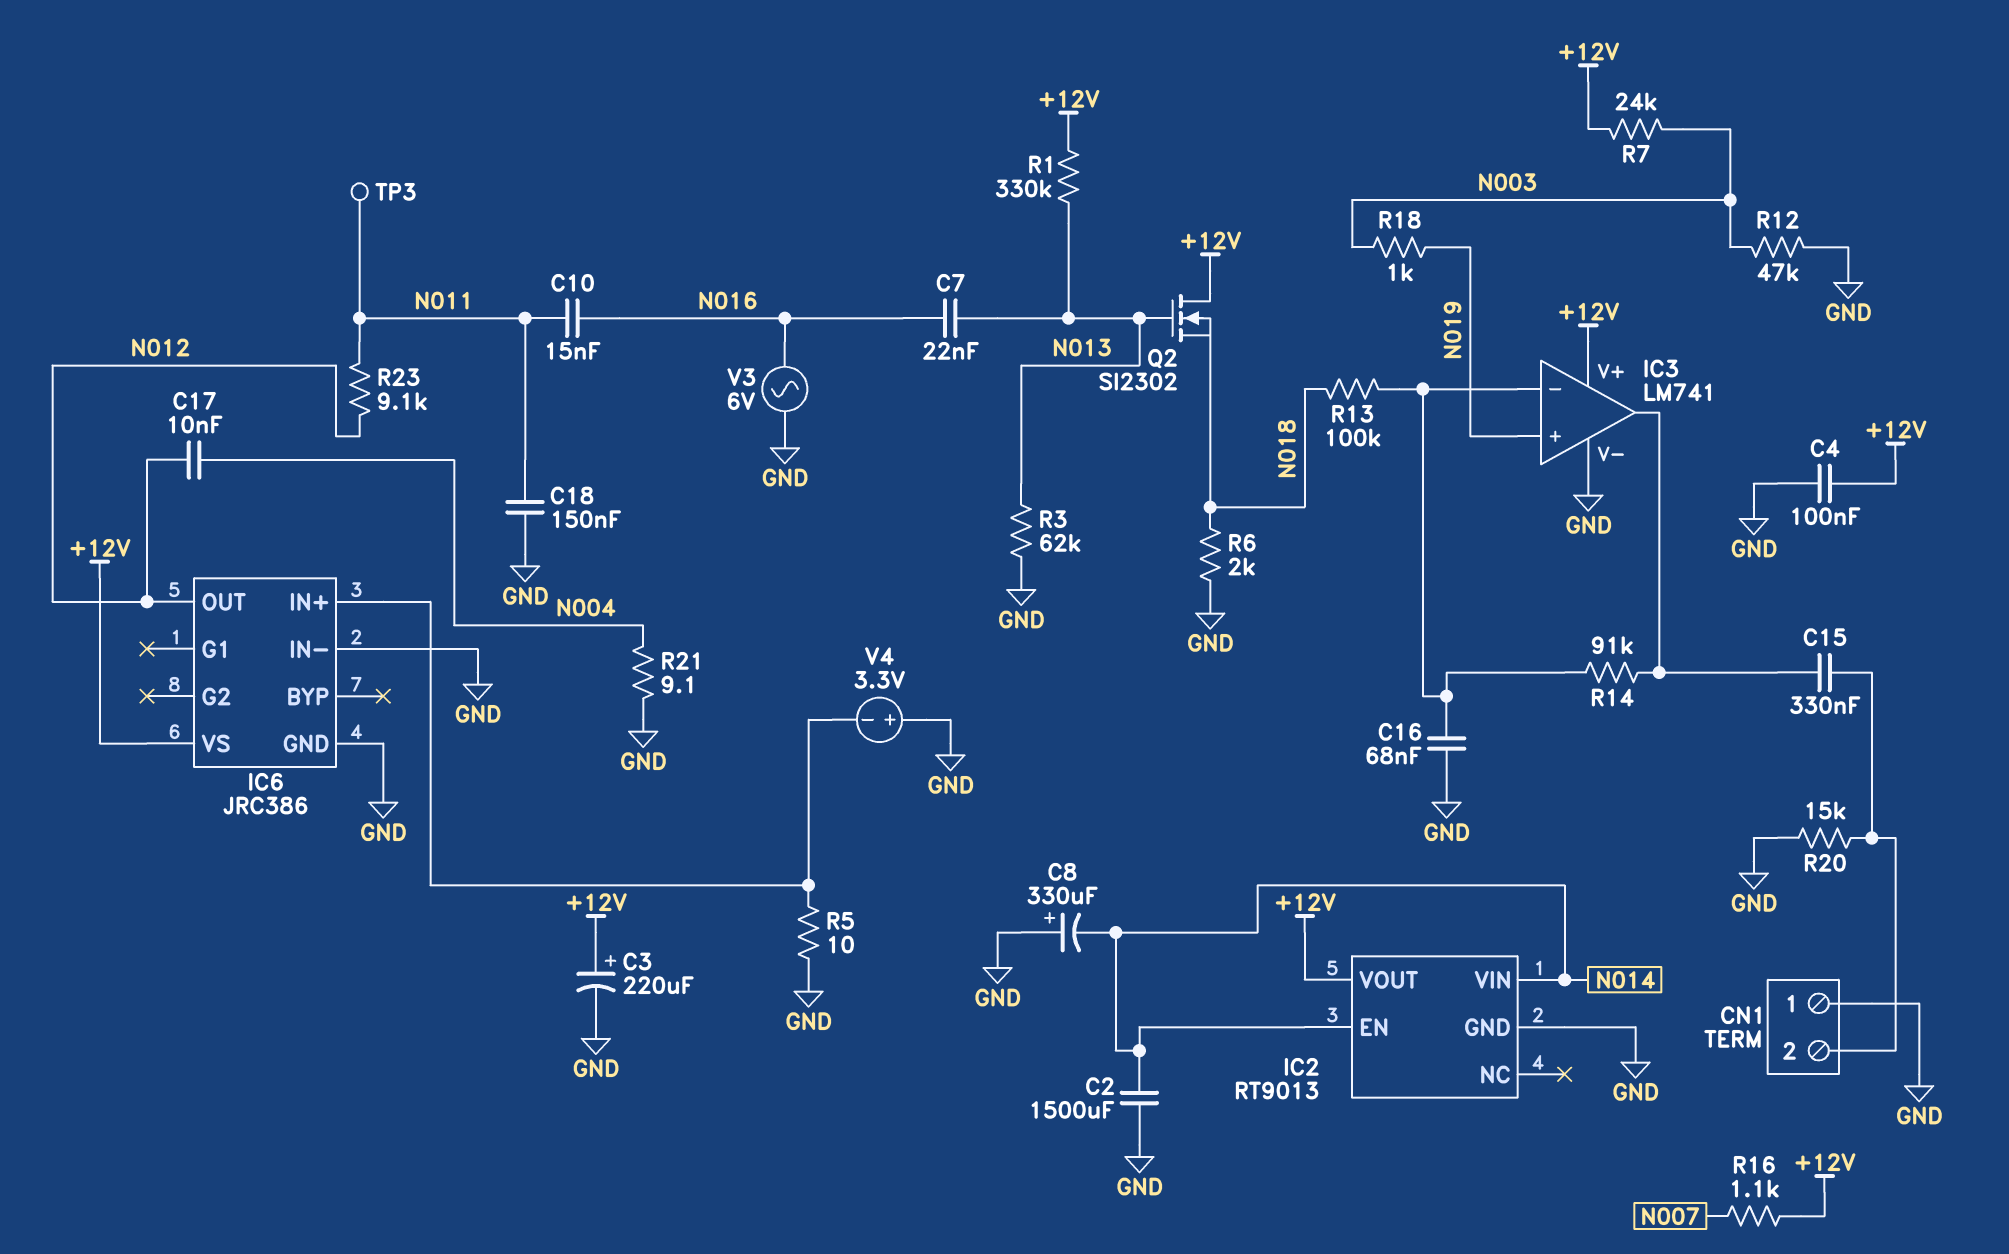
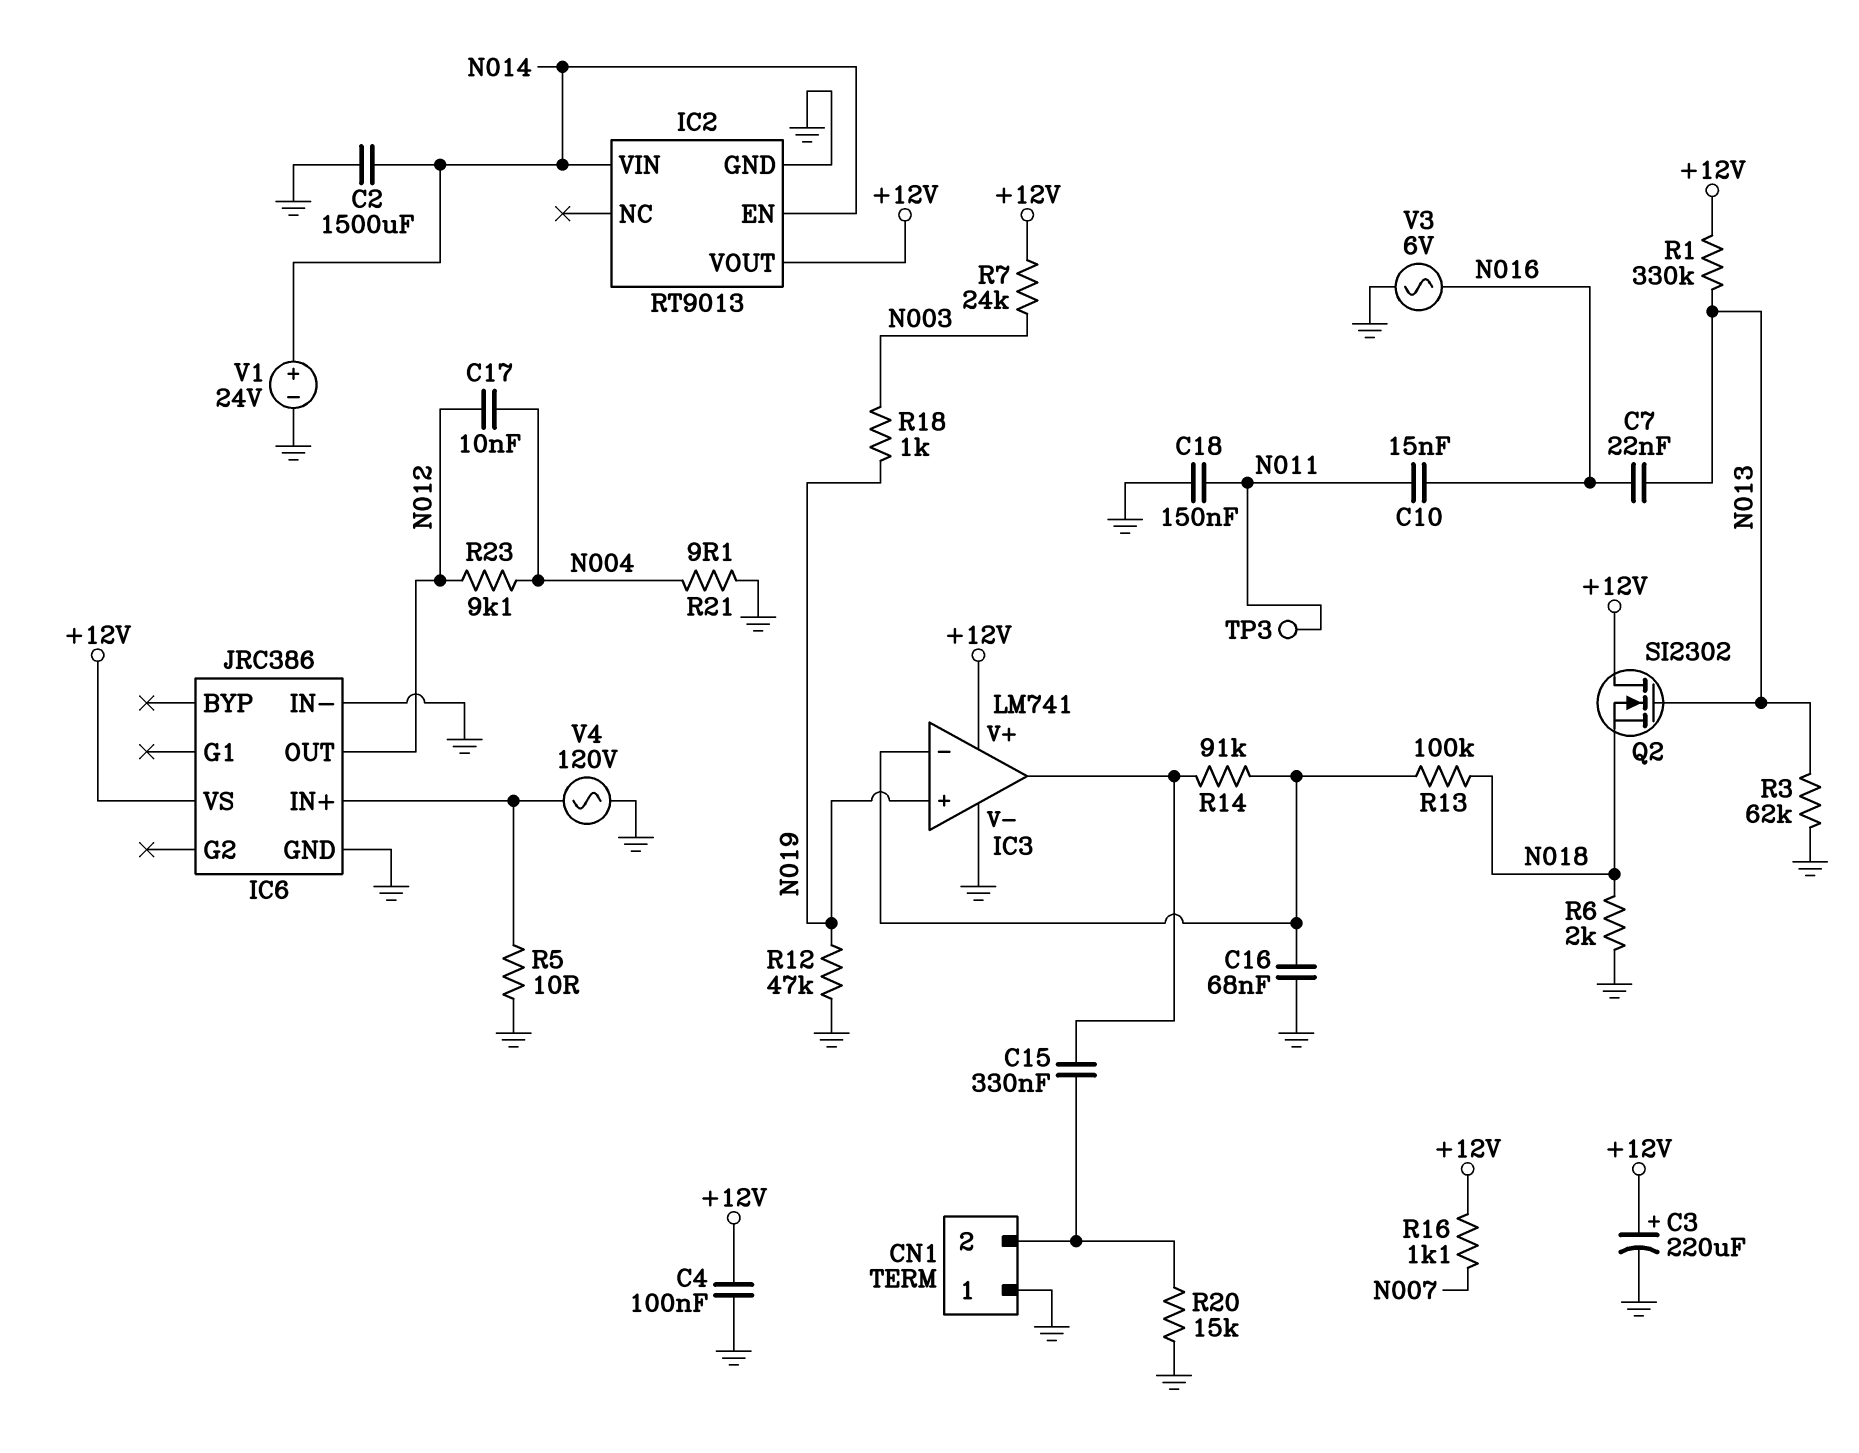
C8: 330uF (plus GND, minus N014) -> none
R12: 47k (GND, N003) -> 47k (GND, N019)
R23: 9.1k (N011, N012) -> 9.1k (N004, N012)
V1: none -> 24V (plus N014, minus GND)
V4: 3.3V (plus GND, minus IC6/IN+) -> AC 120V (GND, IC6/IN+)

